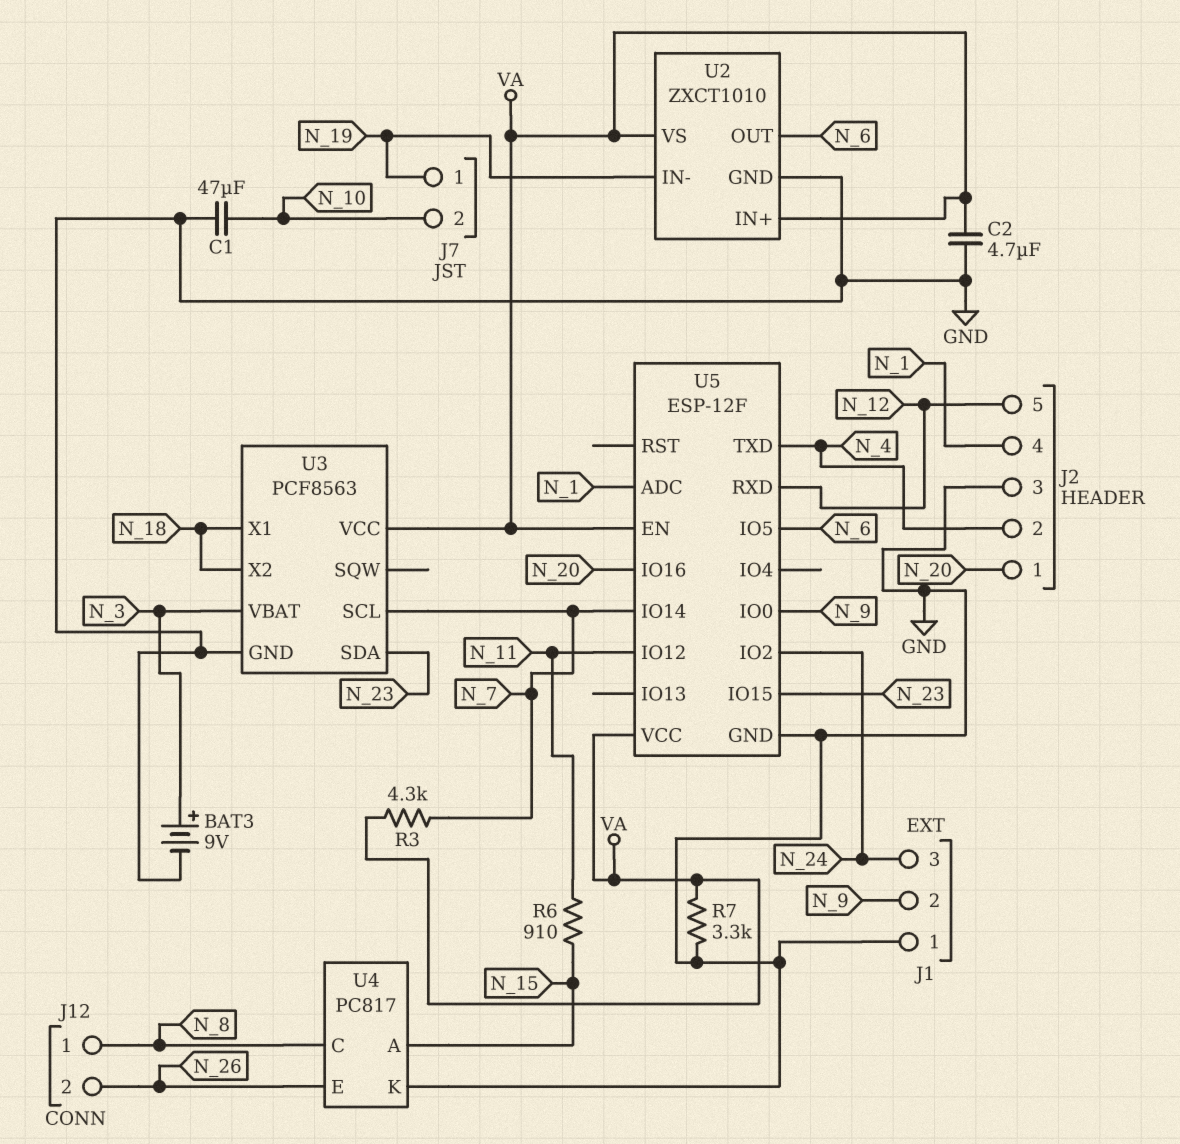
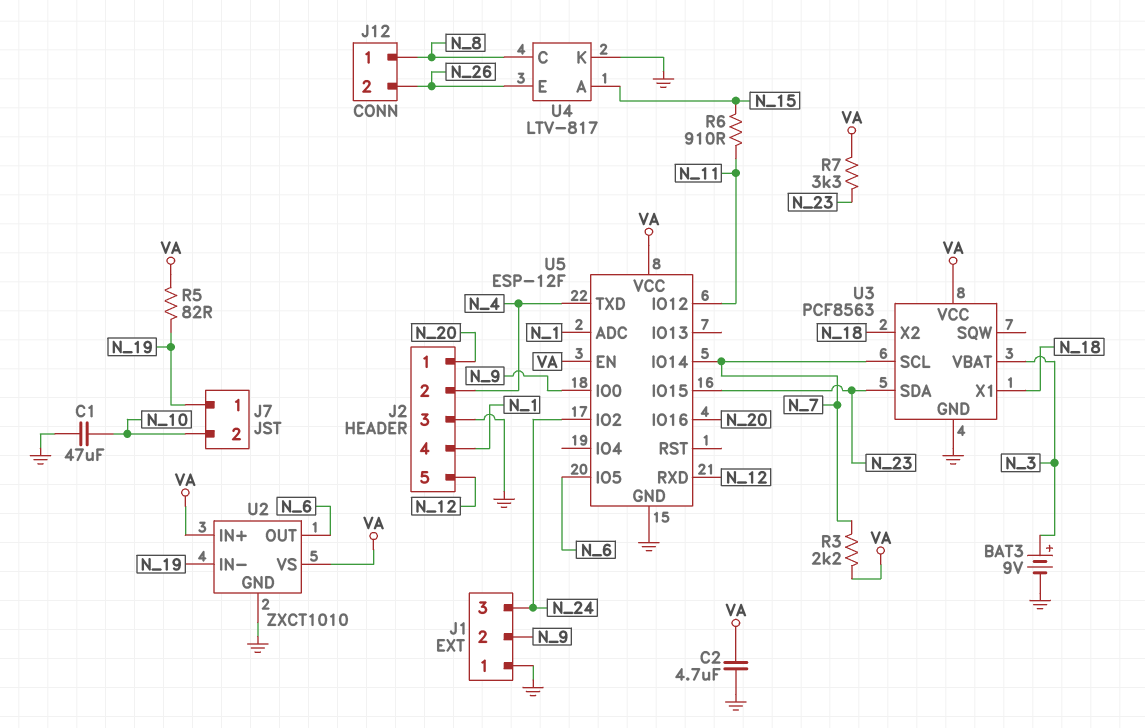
R3: 4.3k (N_7, VA) -> 2.2k (N_7, VA)
R5: none -> 82 (N_19, VA)
R7: 3.3k (GND, VA) -> 3.3k (N_23, VA)
U4: PC817 -> LTV-817

